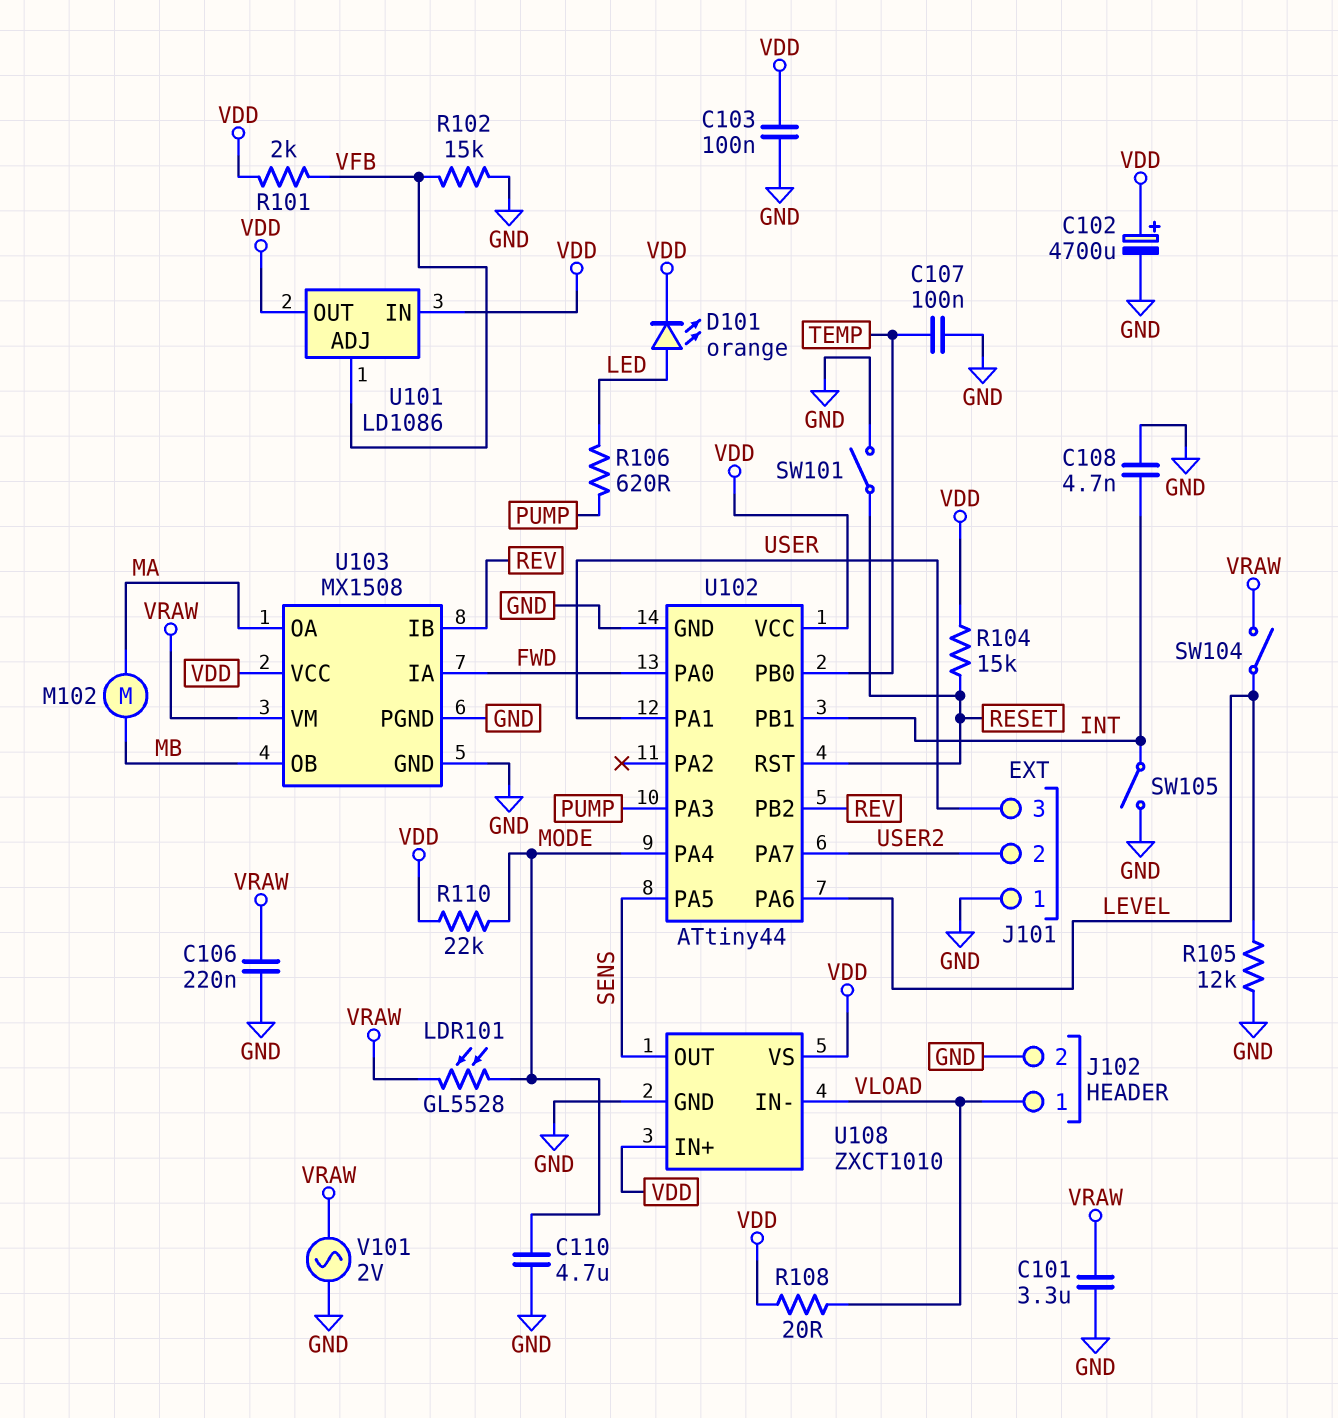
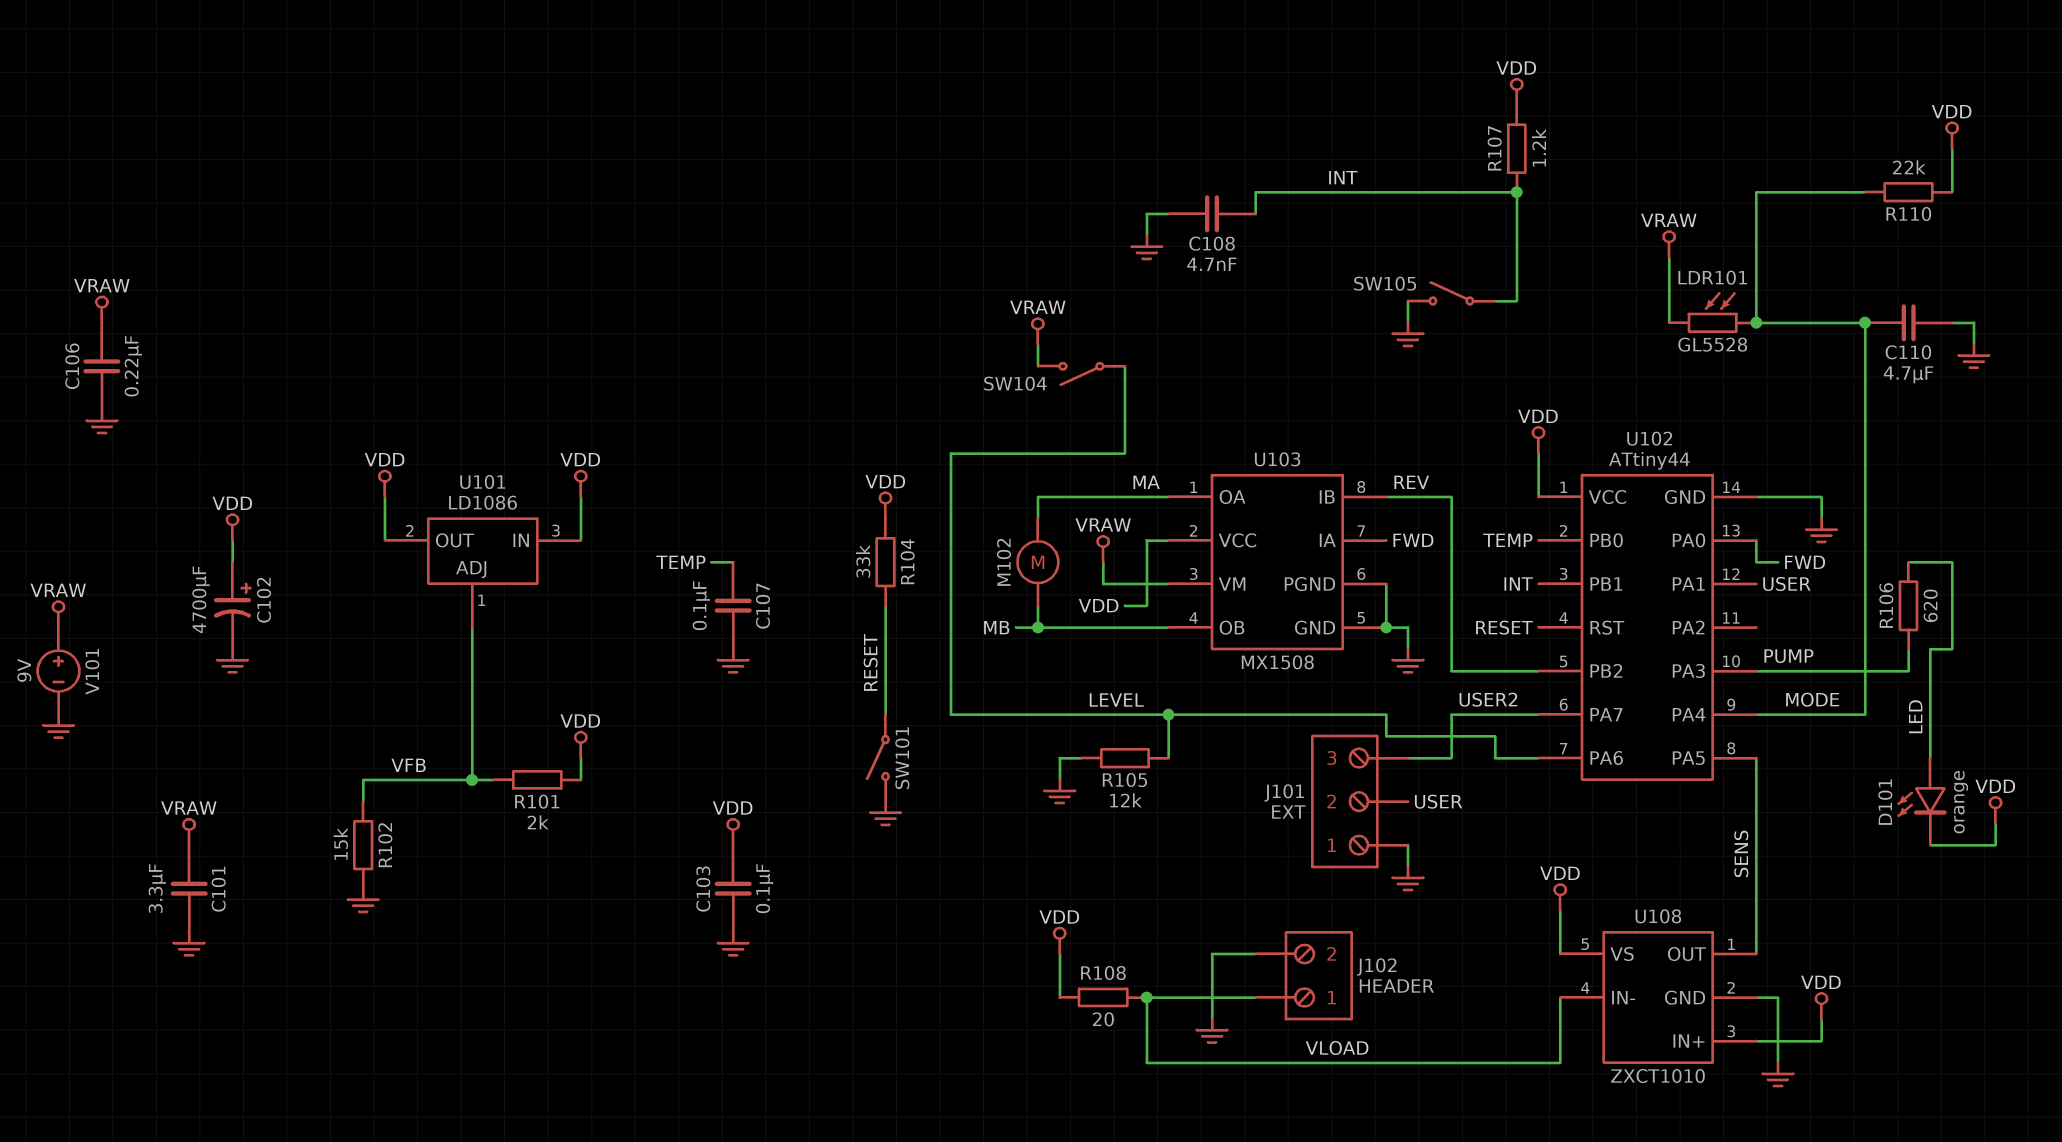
J101 pin 2: USER2 -> USER
J101 pin 3: USER -> USER2
R104: 15k (RESET, VDD) -> 33k (RESET, VDD)
R107: none -> 1.2k (INT, VDD)
V101: AC 2V (GND, VRAW) -> 9V (plus VRAW, minus GND)

